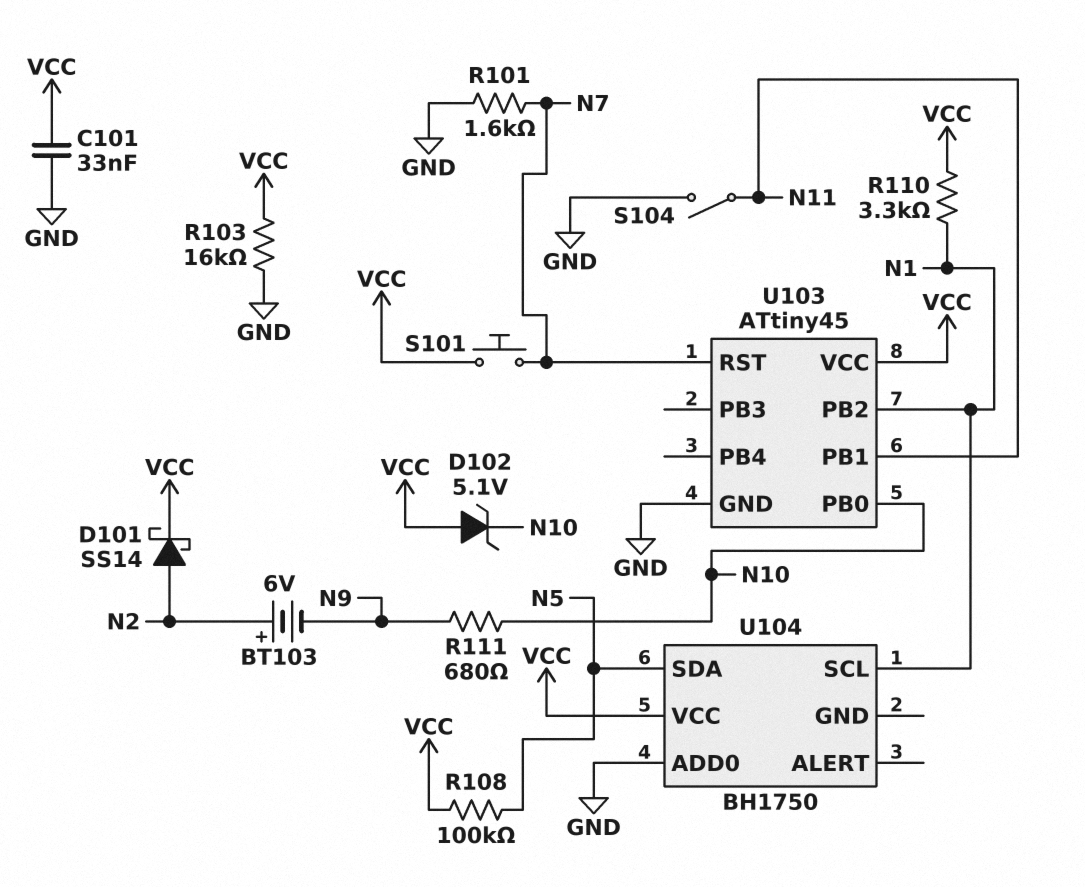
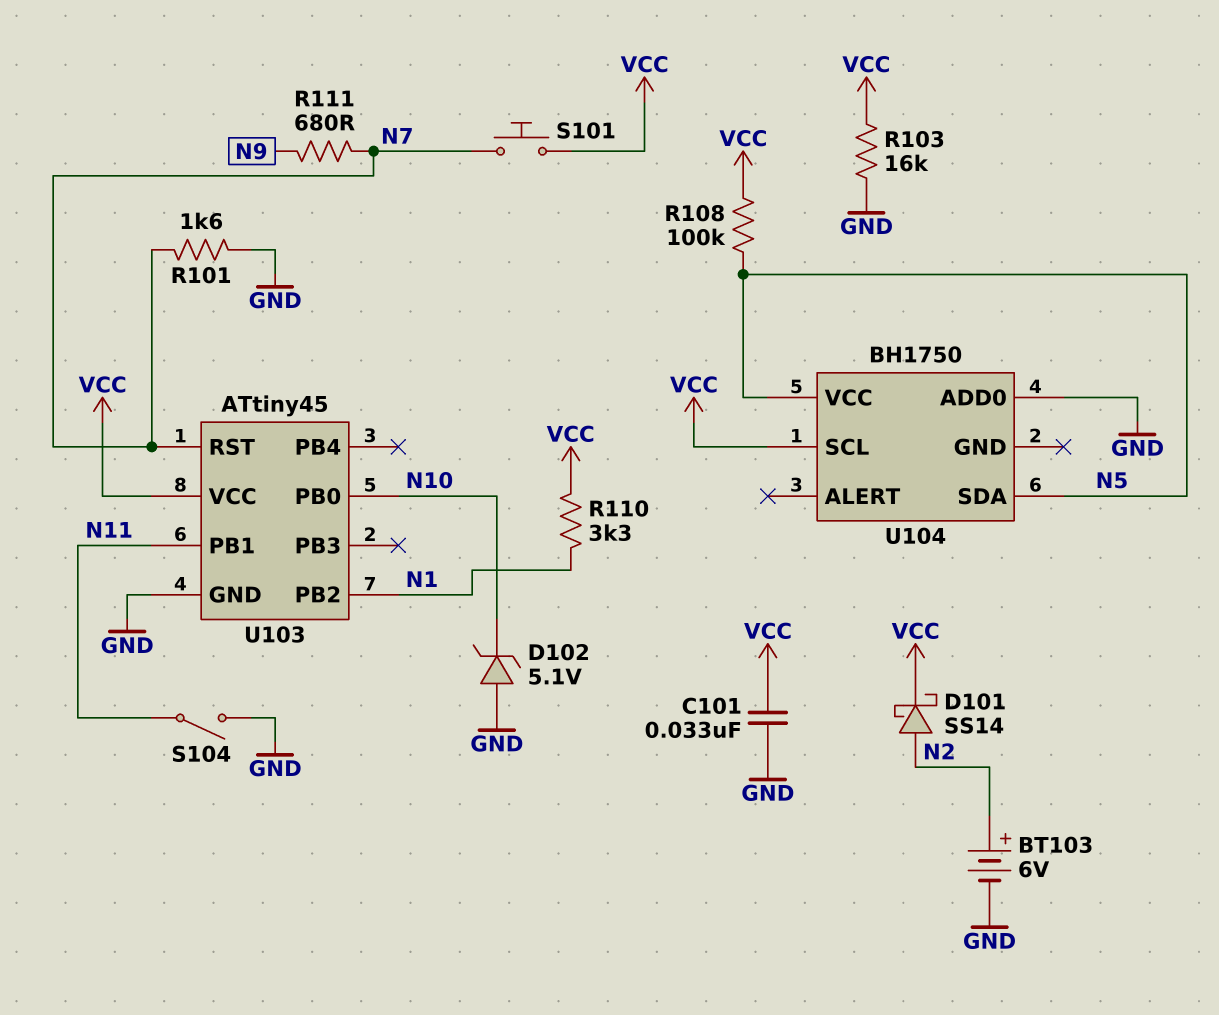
BT103: 6V (plus N2, minus N9) -> 6V (plus N2, minus GND)
D102: zener 5.1V (A VCC, K N10) -> zener 5.1V (A GND, K N10)
R111: 680 (N9, N10) -> 680 (N7, N9)
U104 pin SCL: N1 -> VCC
U104 pin VCC: VCC -> N5

